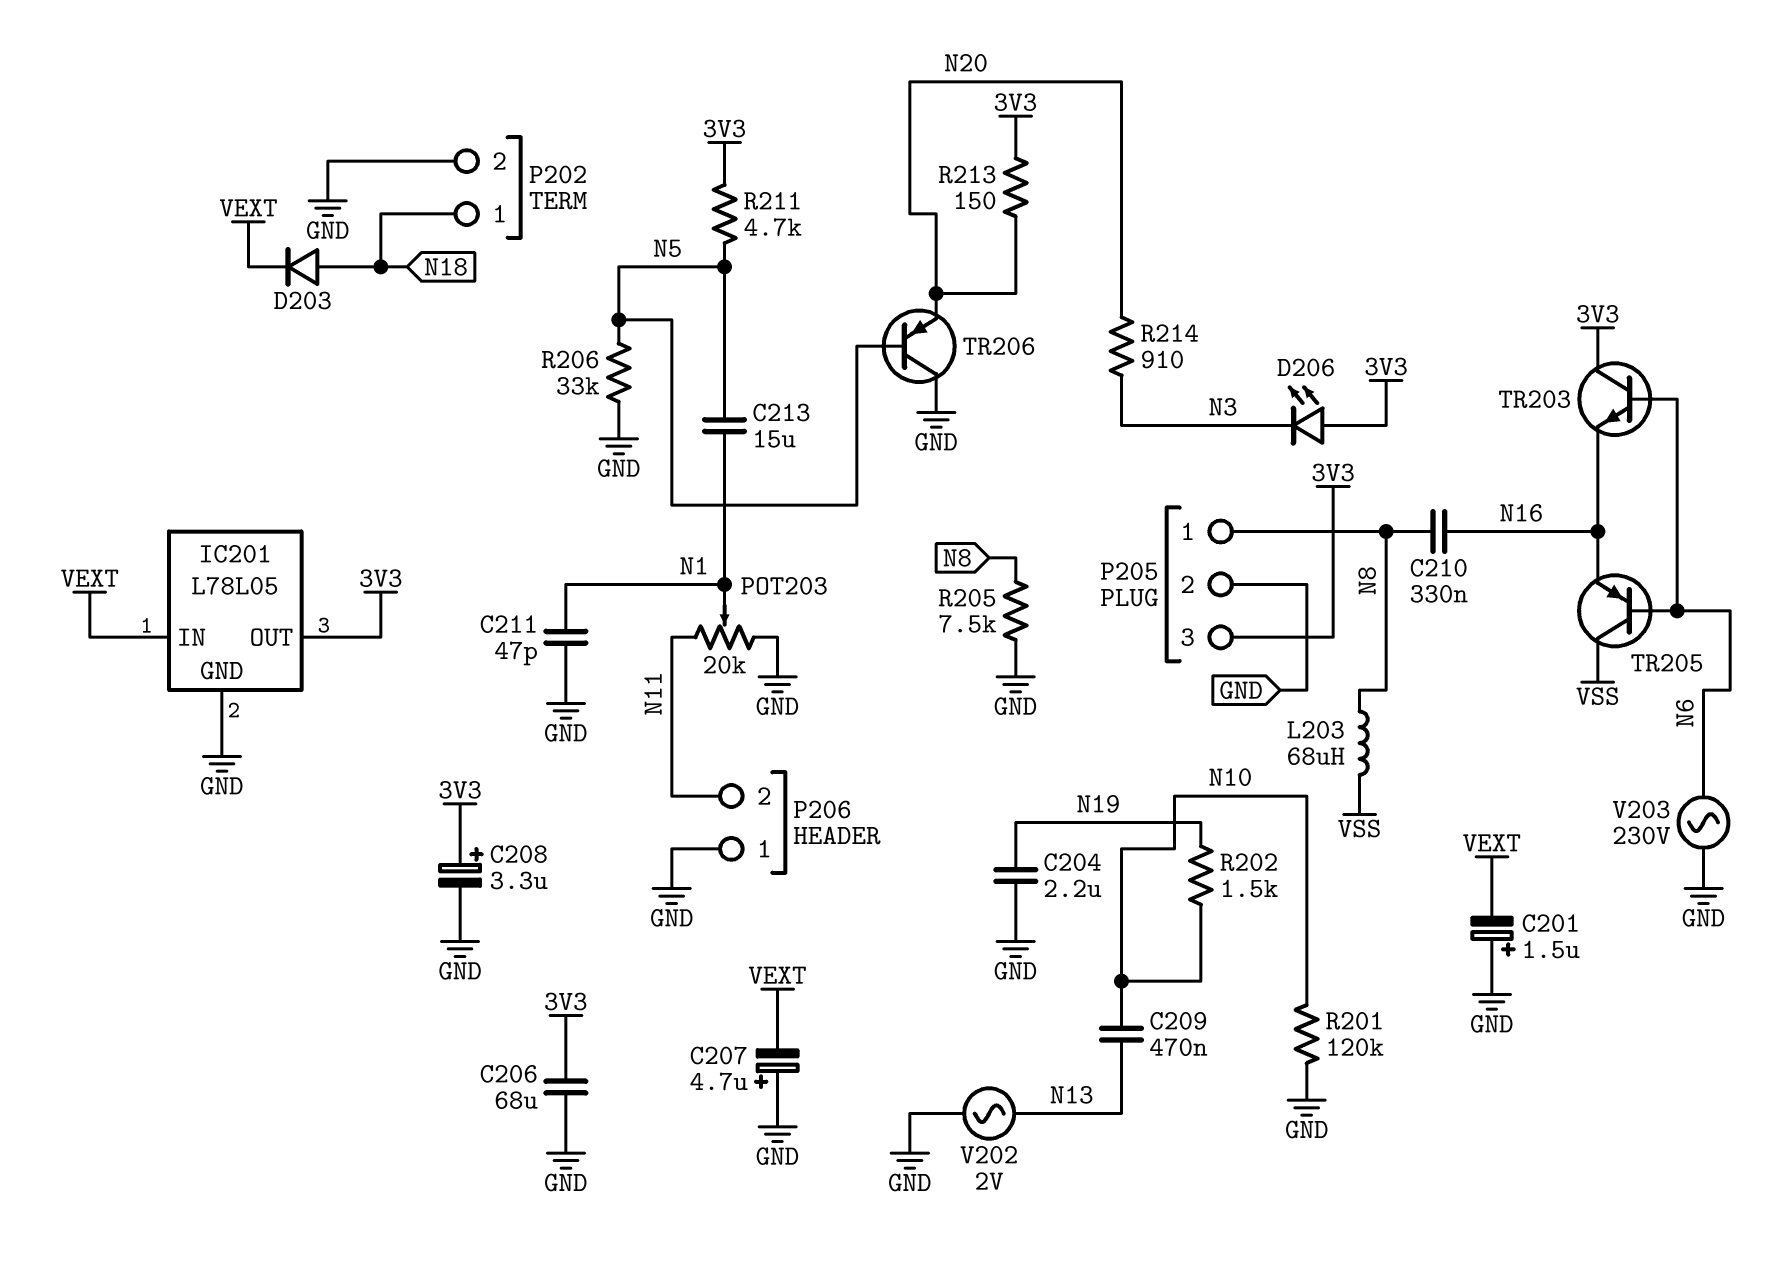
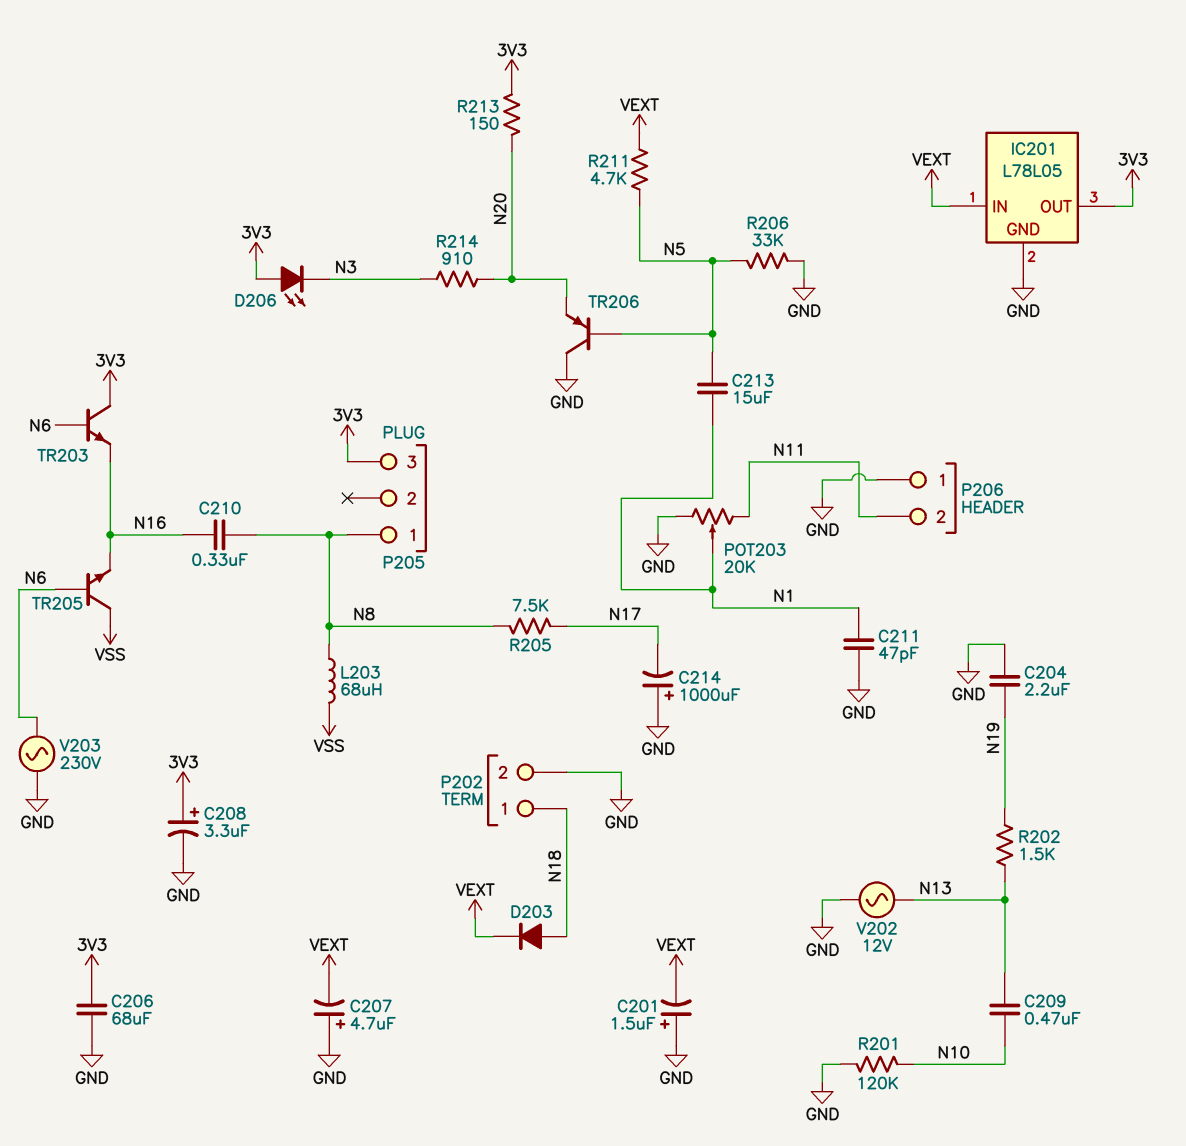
C214: none -> 1000uF (plus GND, minus N17)
P205 pin 2: GND -> none
R202: 1.5k (N10, N19) -> 1.5k (N13, N19)
R205: 7.5k (GND, N8) -> 7.5k (N8, N17)
R211: 4.7k (3V3, N5) -> 4.7k (N5, VEXT)
TR205: PNP (B N6, C VSS, E N16) -> NPN (B N6, C VSS, E N16)
V202: AC 2V (GND, N13) -> AC 12V (GND, N13)

